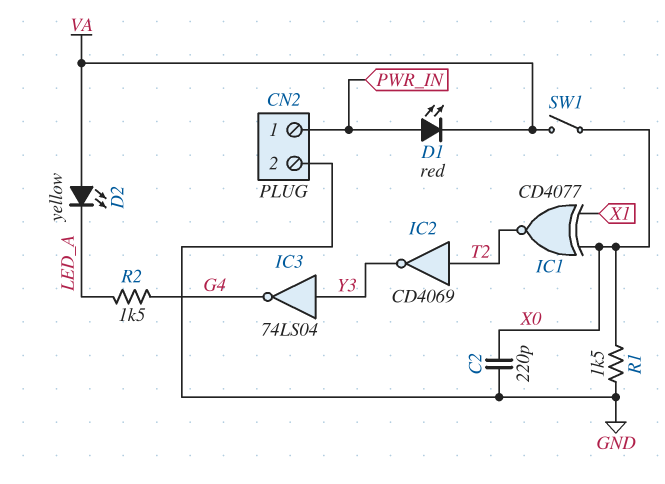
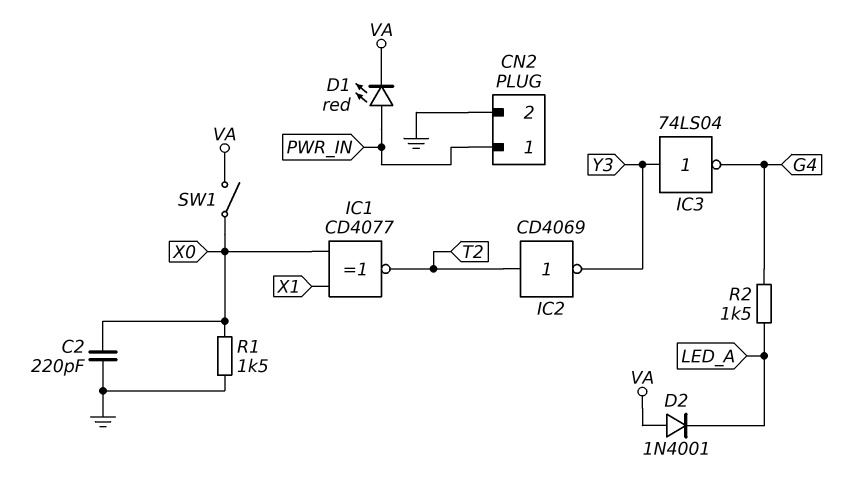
D2: LED yellow (A VA, K LED_A) -> diode 1N4001 (A VA, K LED_A)

